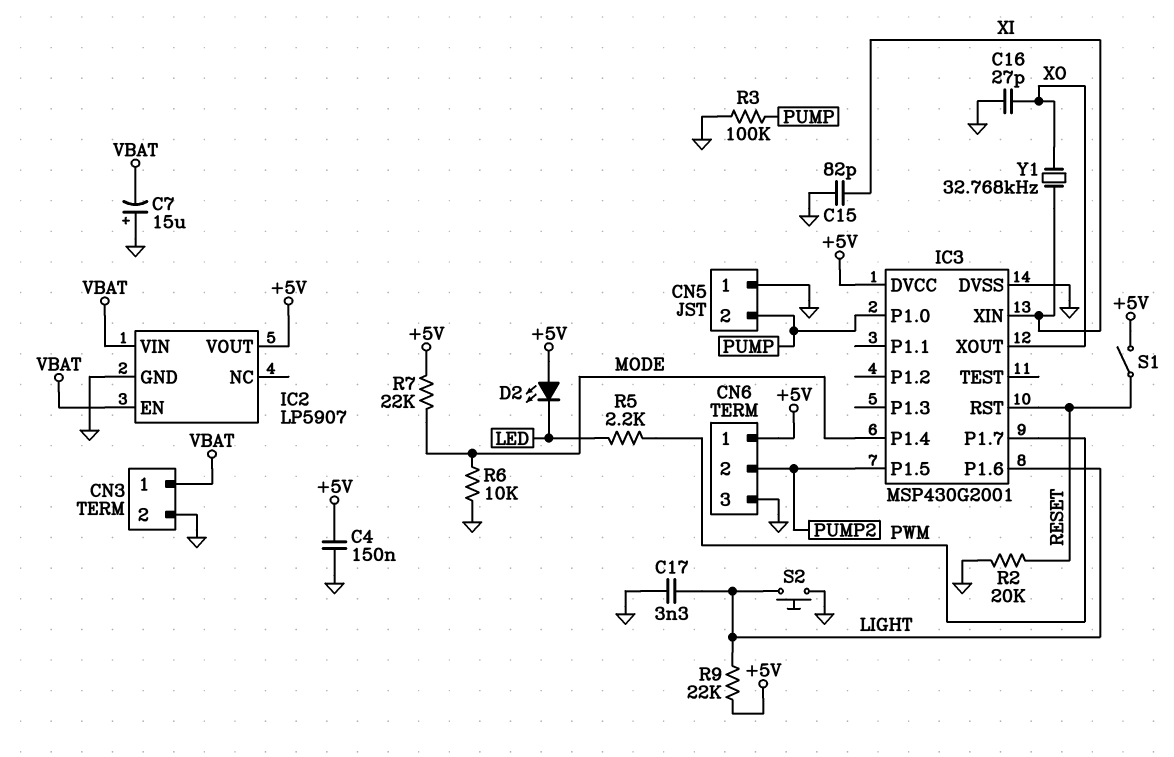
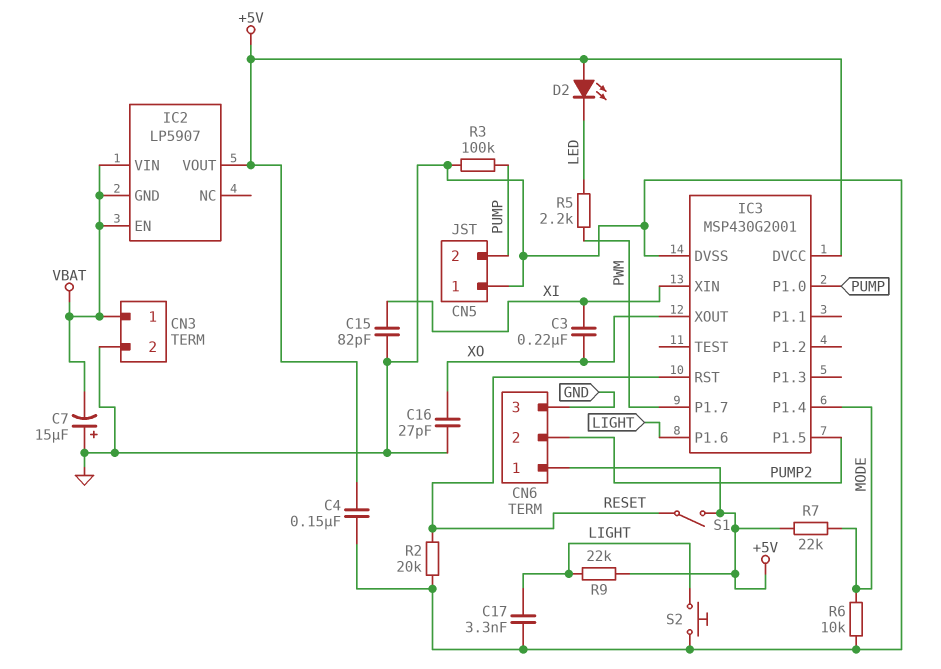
C3: none -> 220nF (XI, XO)
IC2 pin GND: GND -> VBAT
Y1: 32.768kHz (XI, XO) -> none

